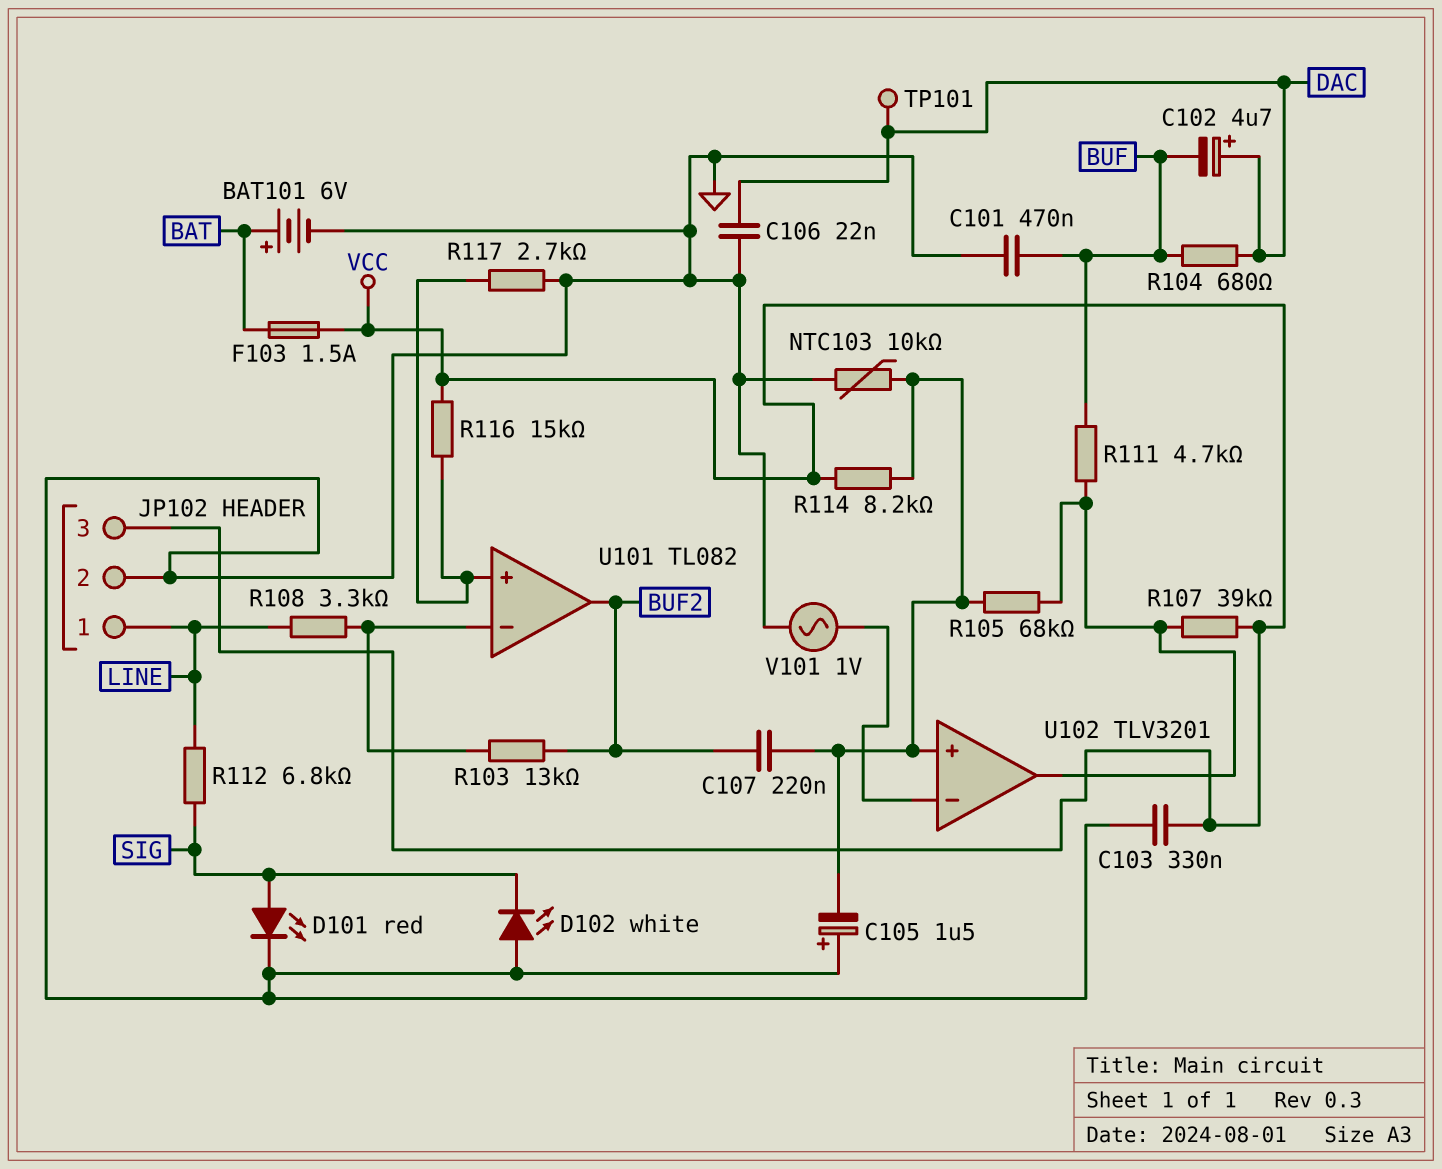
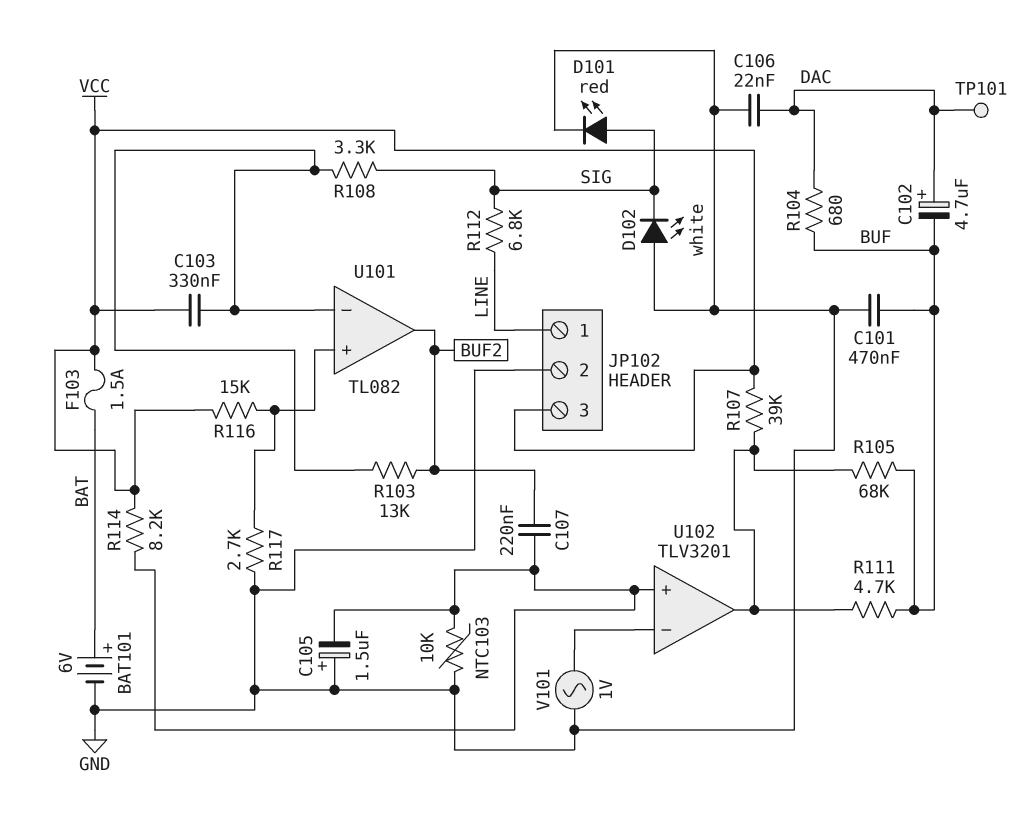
C103: 330nF (GND, VCC) -> 330nF (U101/in-, VCC)
R105: 68k (U102/in+, U102/out) -> 68k (BUF, U102/out)
R108: 3.3k (LINE, U101/in-) -> 3.3k (SIG, U101/in-)

